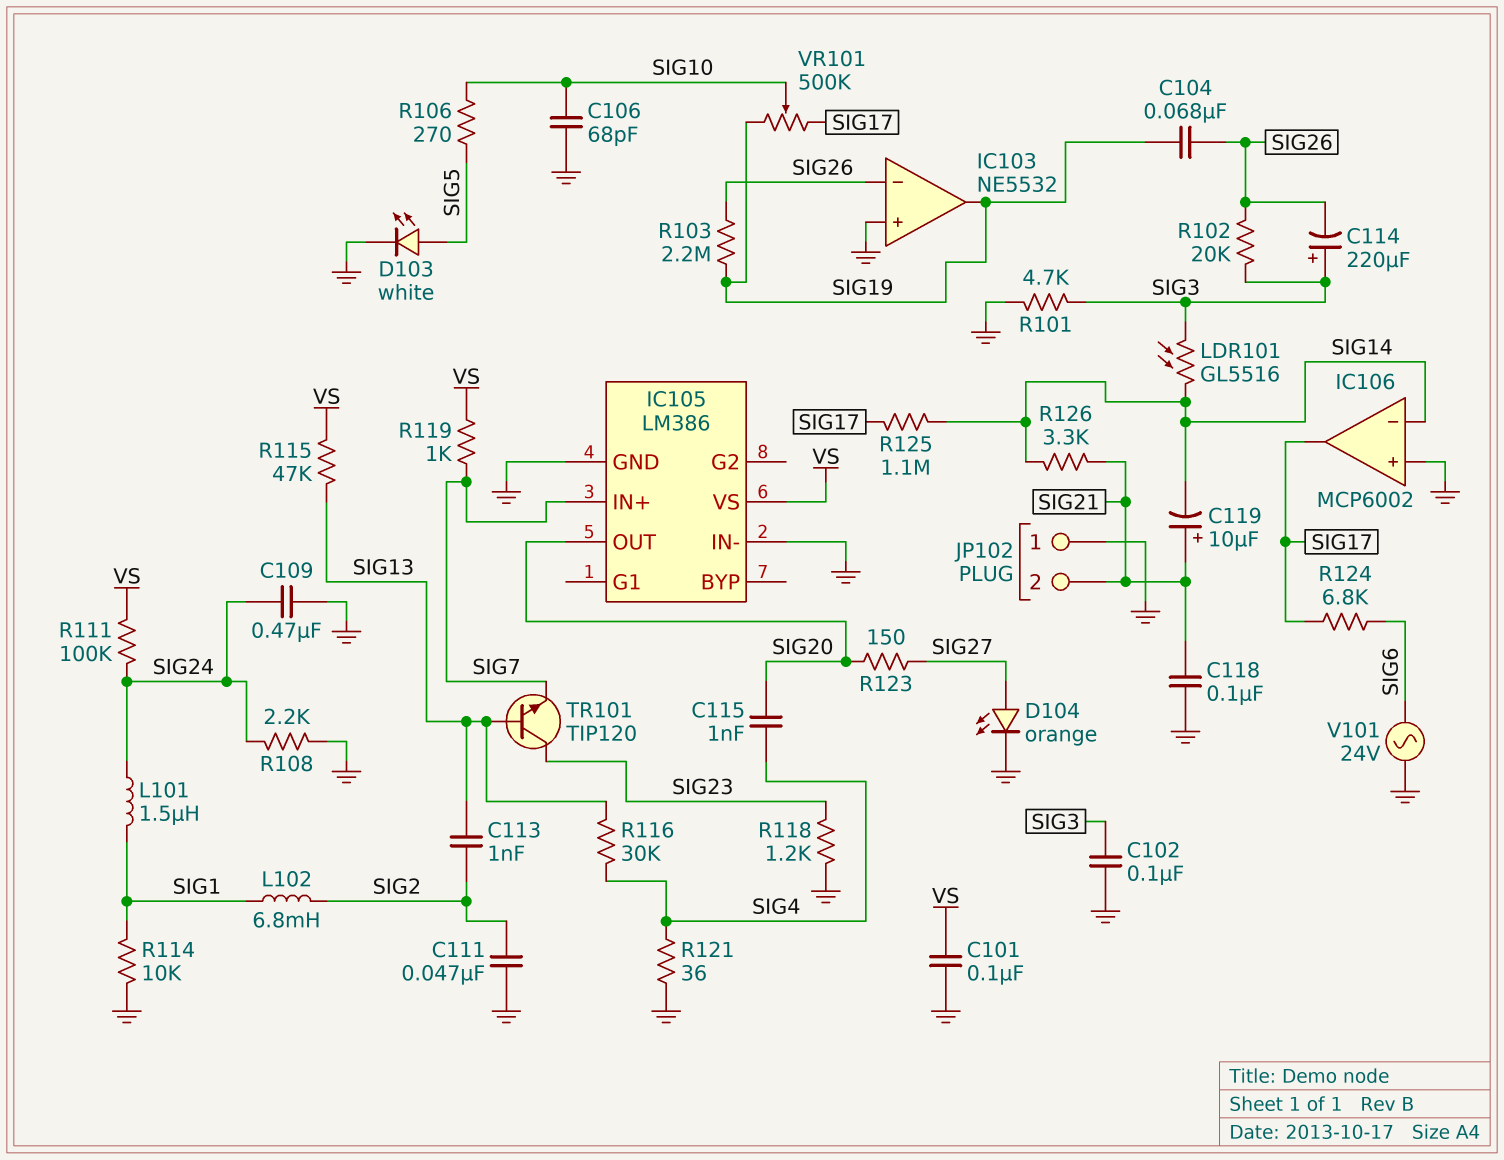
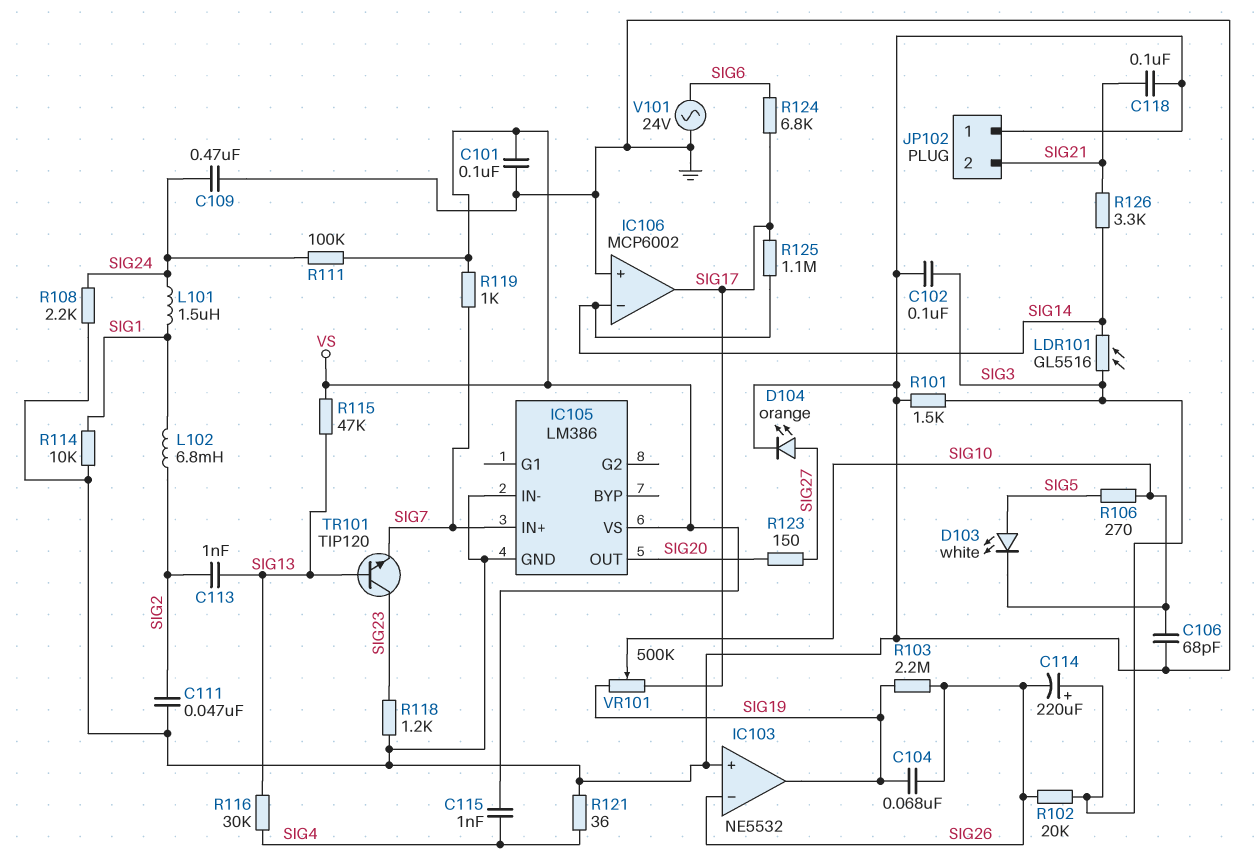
C115: 1nF (SIG4, SIG20) -> 1nF (SIG4, VS)
C119: 10uF (plus SIG21, minus SIG14) -> none
D103: LED white (A SIG5, K GND) -> LED white (A SIG5, K SIG10)
R101: 4.7k (GND, SIG3) -> 1.5k (GND, SIG3)

